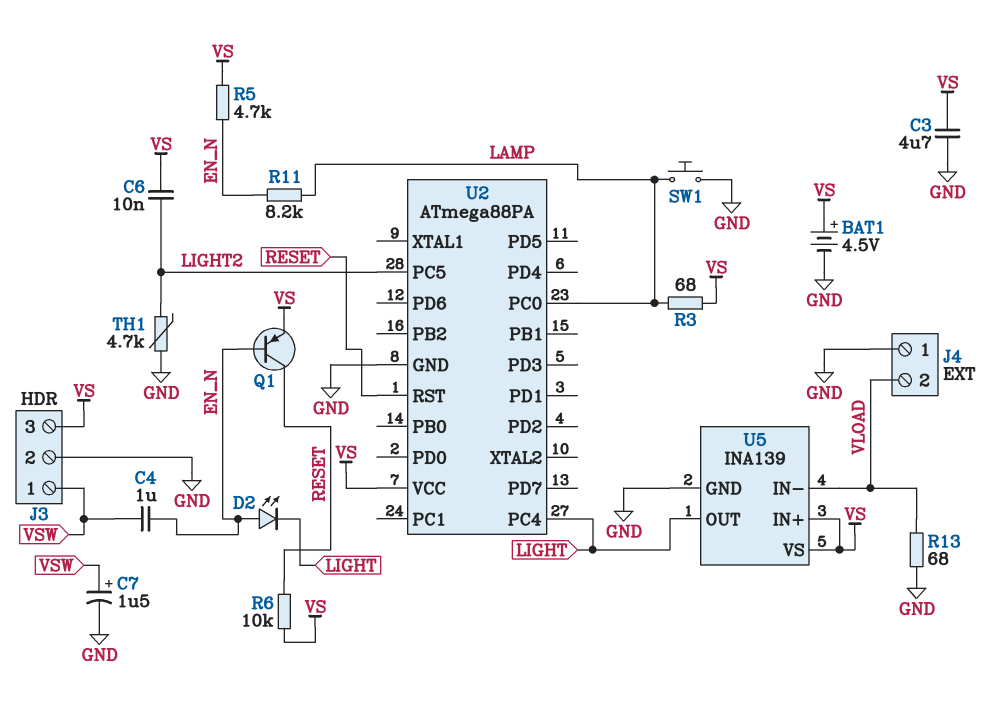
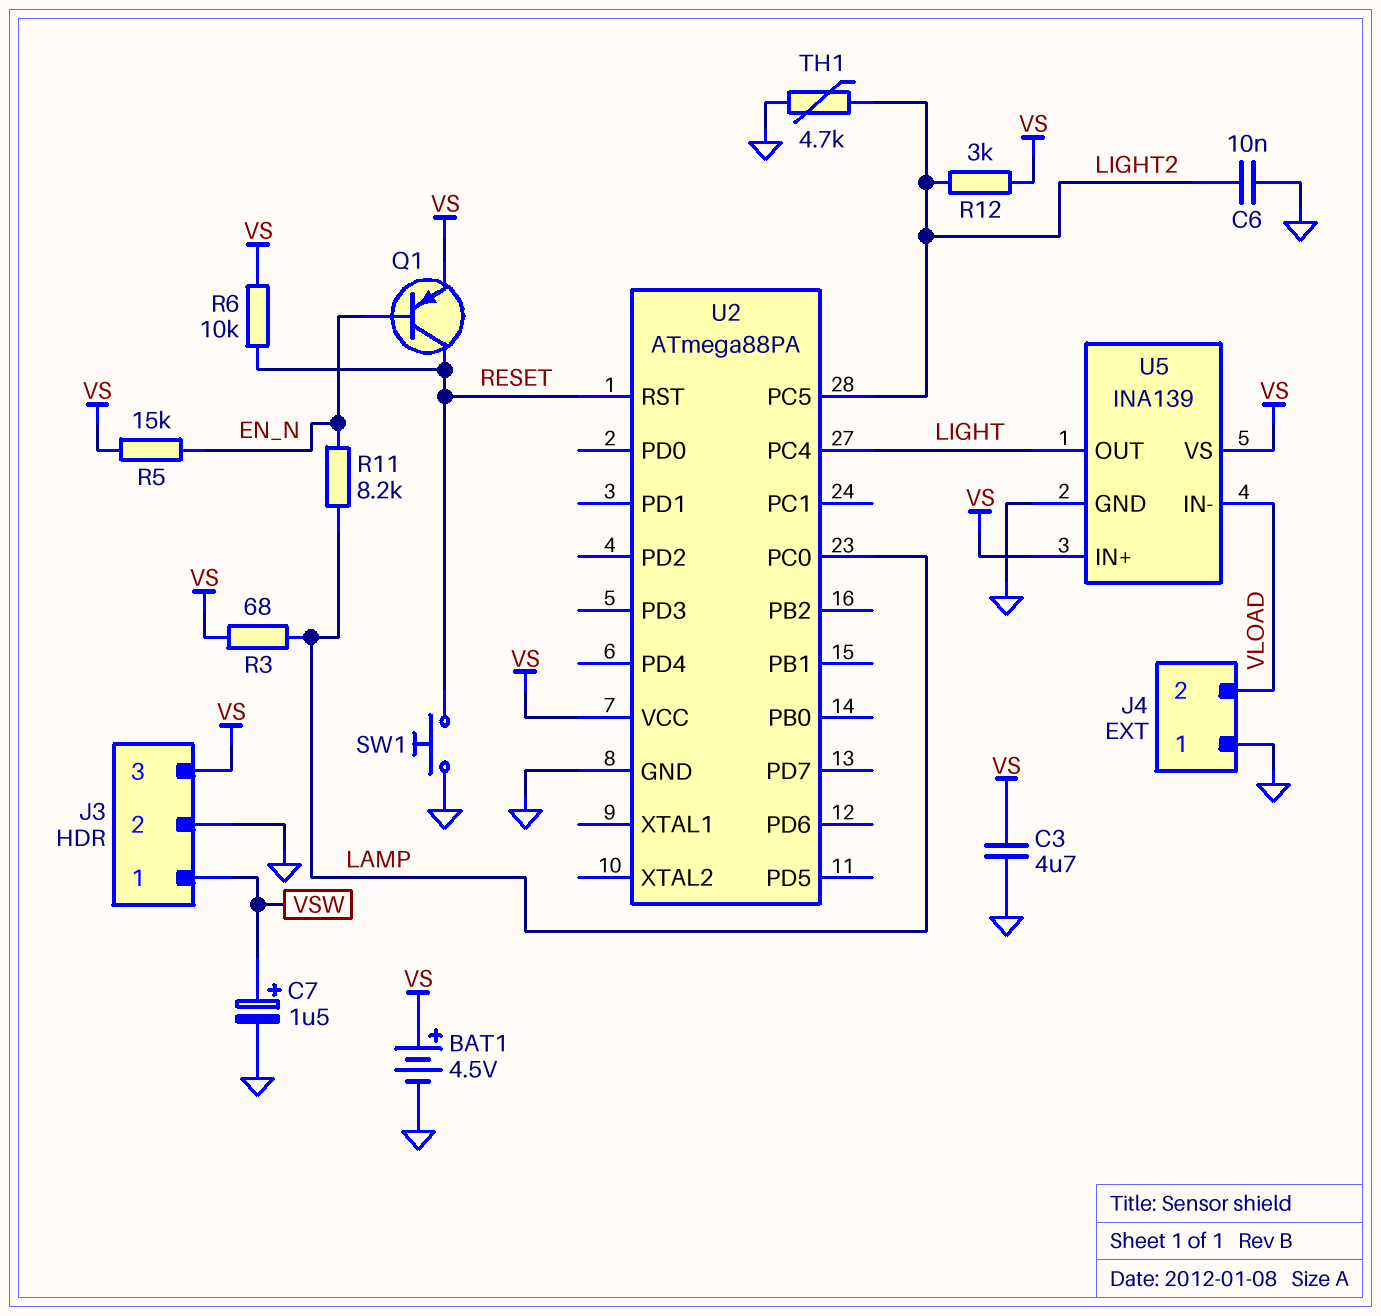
C4: 1uF (EN_N, VSW) -> none
C6: 10nF (LIGHT2, VS) -> 10nF (GND, LIGHT2)
D2: LED (A EN_N, K LIGHT) -> none
R5: 4.7k (EN_N, VS) -> 15k (EN_N, VS)
R12: none -> 3k (LIGHT2, VS)
R13: 68 (GND, VLOAD) -> none
SW1: button (GND, LAMP) -> button (GND, RESET)

